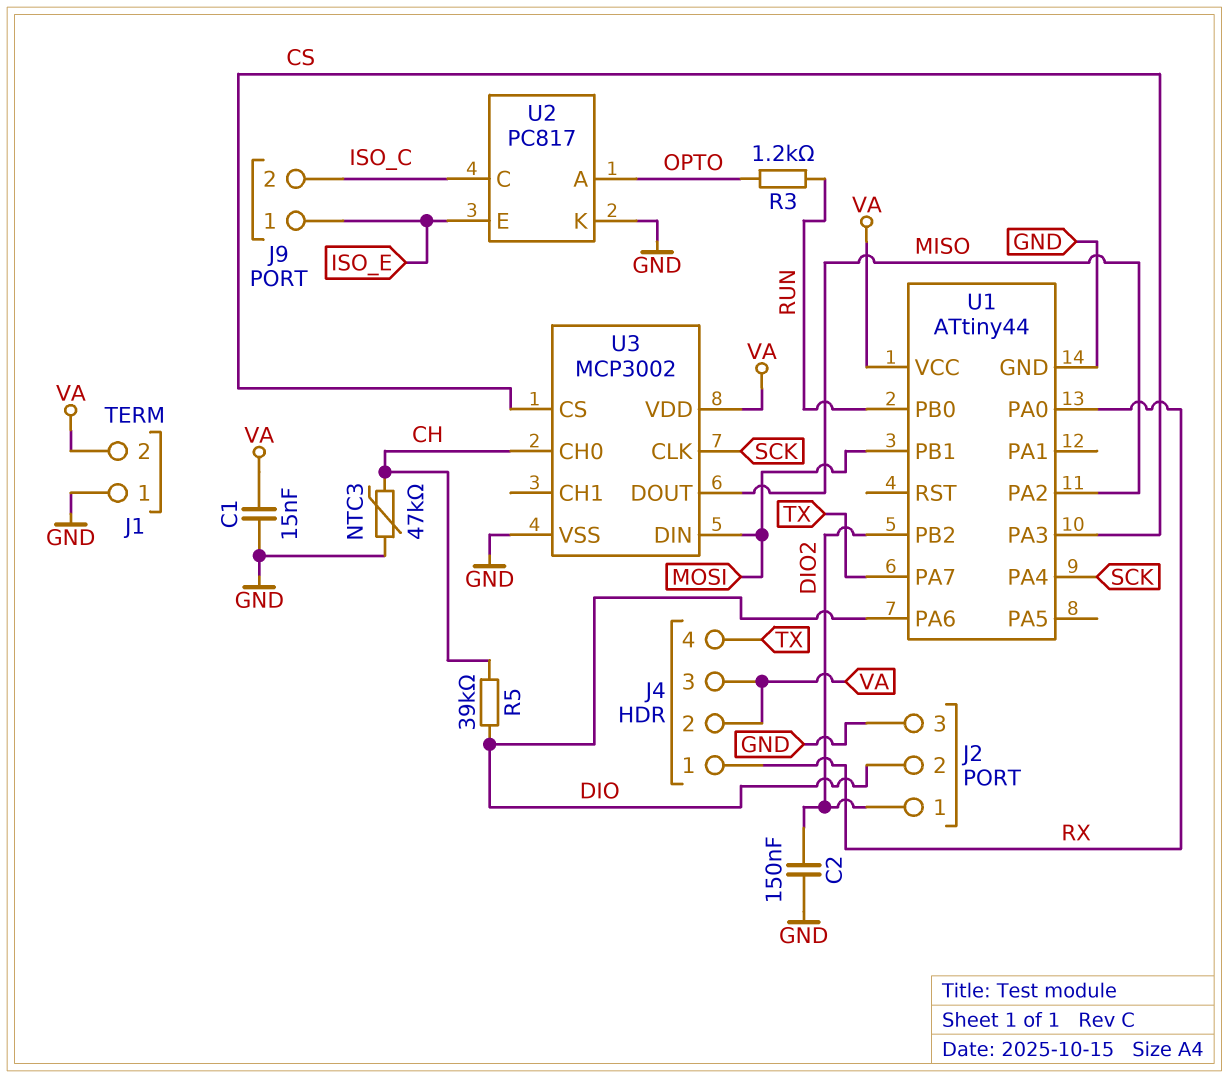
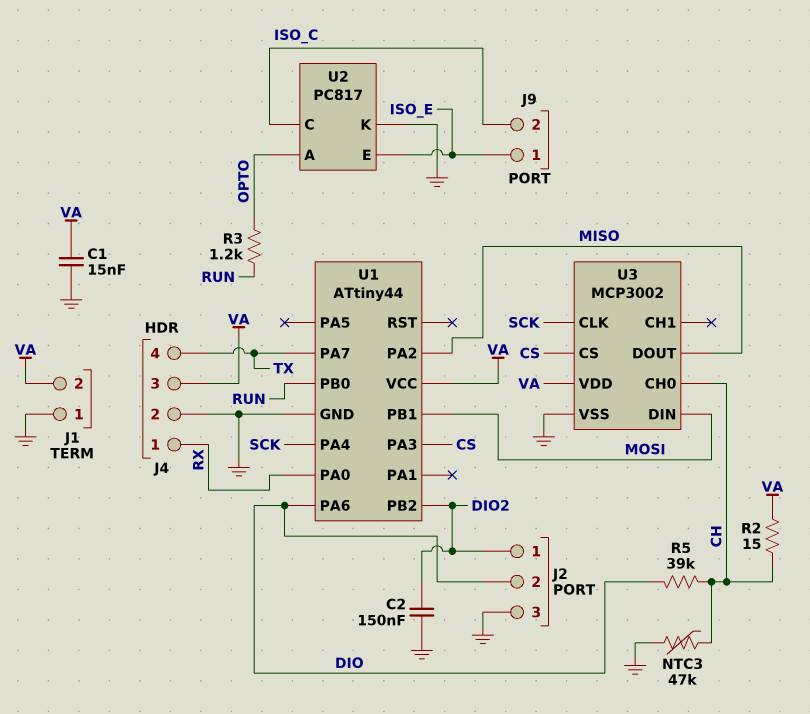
J4 pin 2: VA -> GND
R2: none -> 15 (CH, VA)

